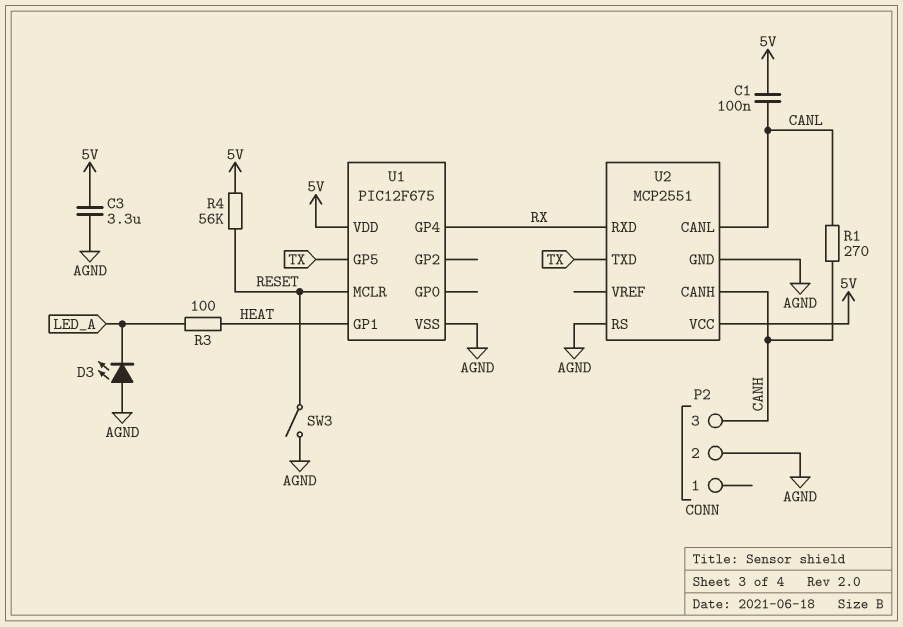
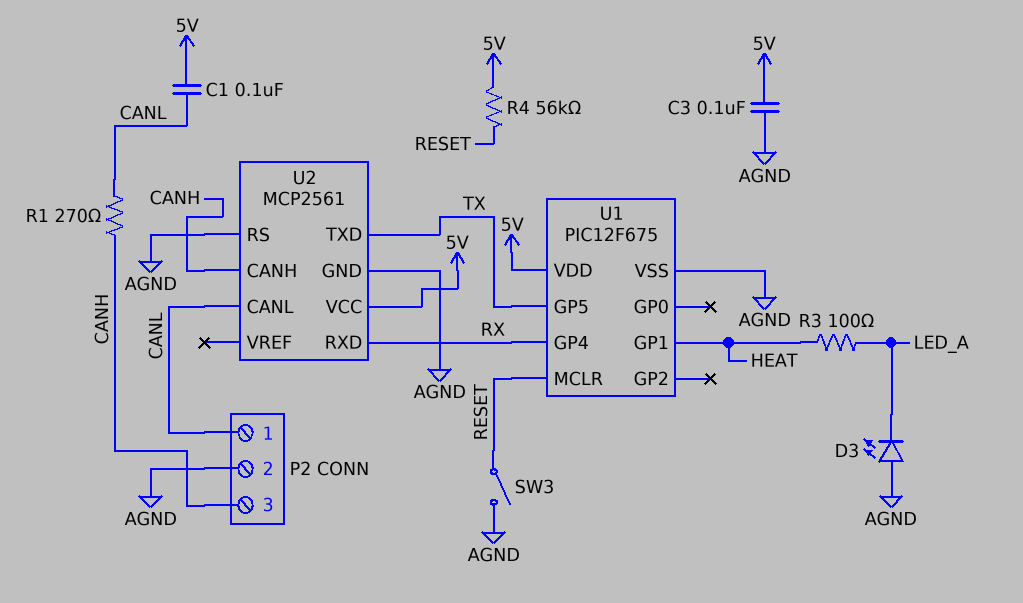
C3: 3.3uF (5V, AGND) -> 100nF (5V, AGND)
P2 pin 1: none -> CANL
U2: MCP2551 -> MCP2561

